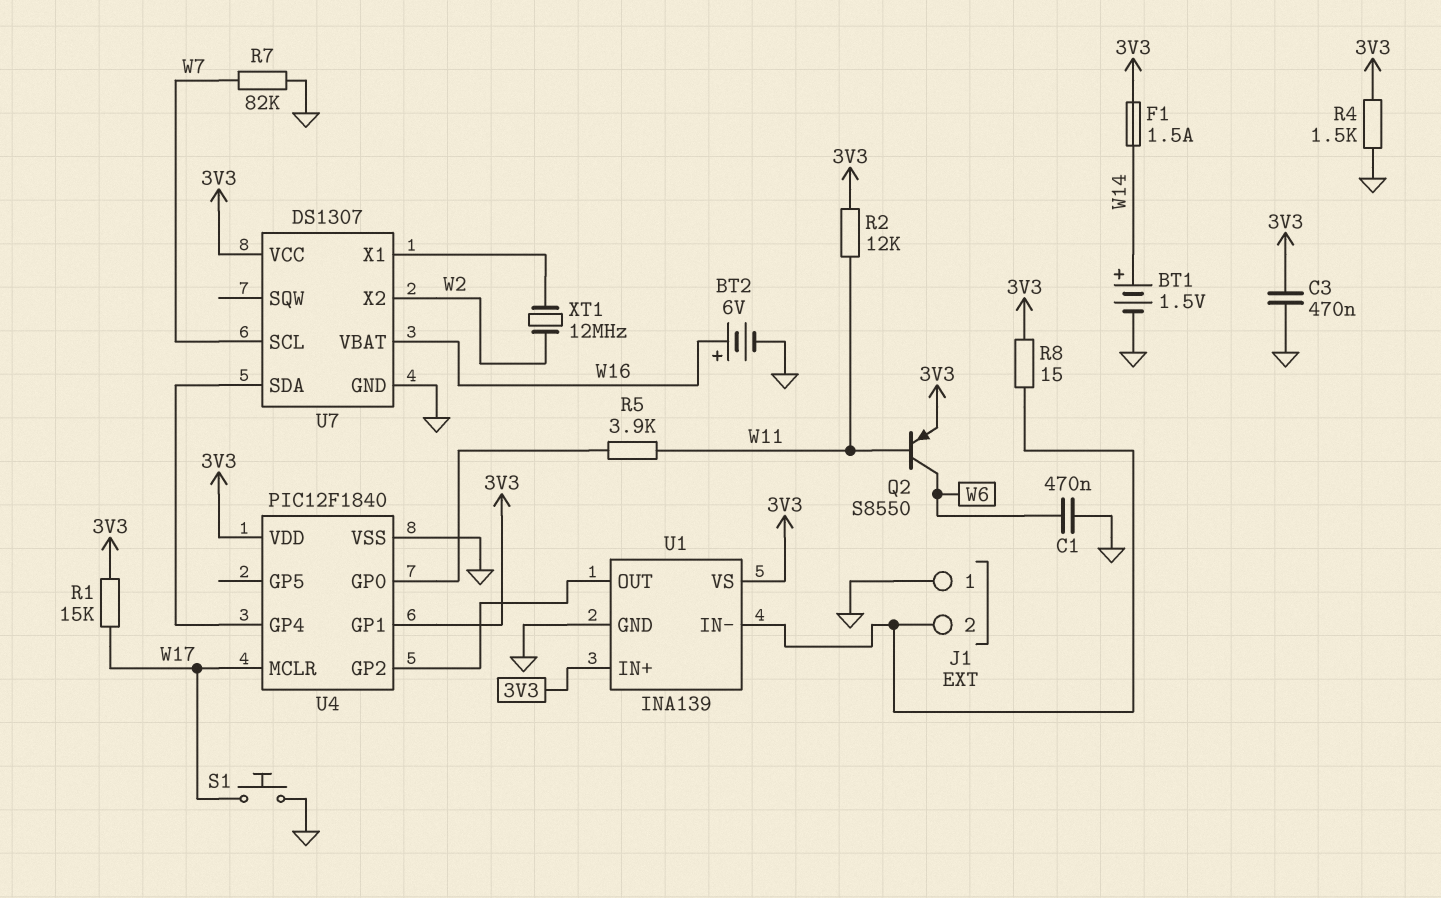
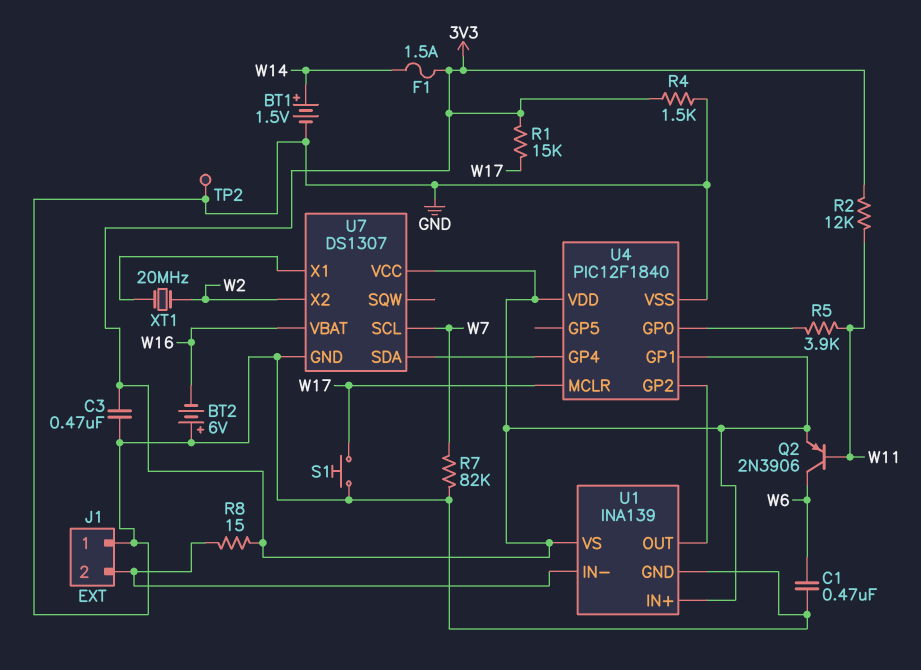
BT2: 6V (plus W16, minus GND) -> 6V (plus GND, minus W16)
Q2: PNP S8550 (B W11, C W6, E 3V3) -> PNP 2N3906 (B W11, C W6, E 3V3)
TP2: none -> test point (GND)
XT1: 12MHz (U7/X1, W2) -> 20MHz (U7/X1, W2)

